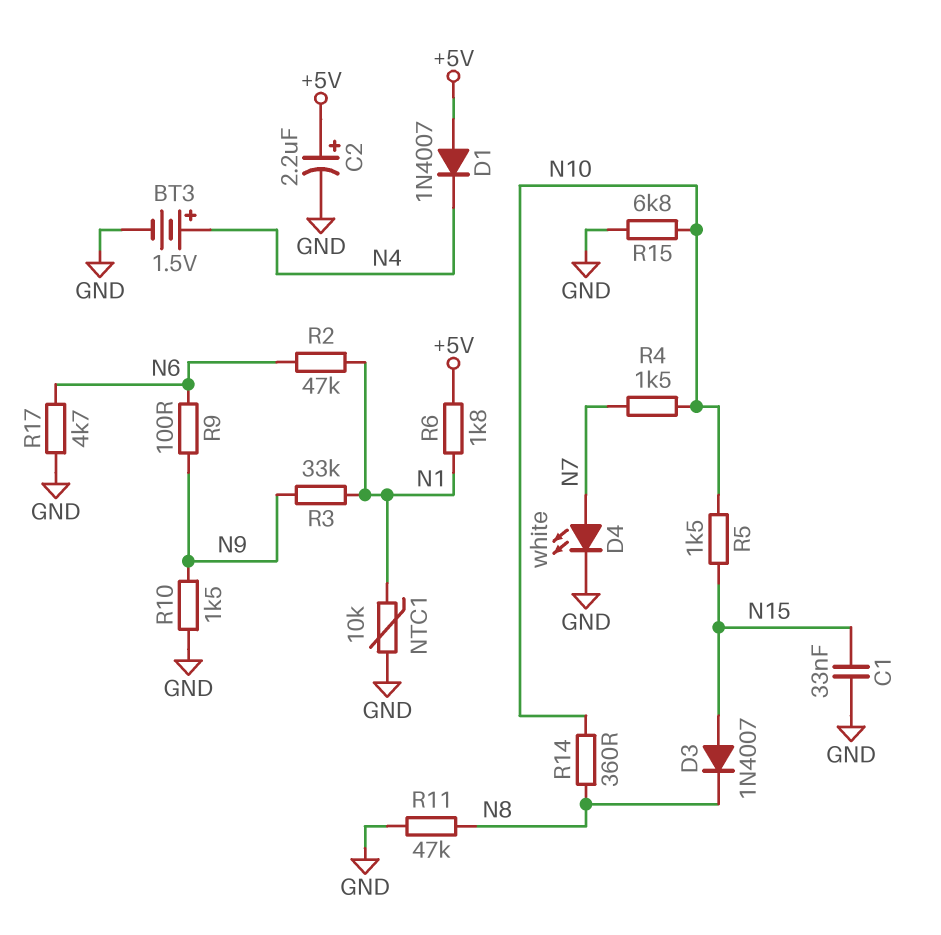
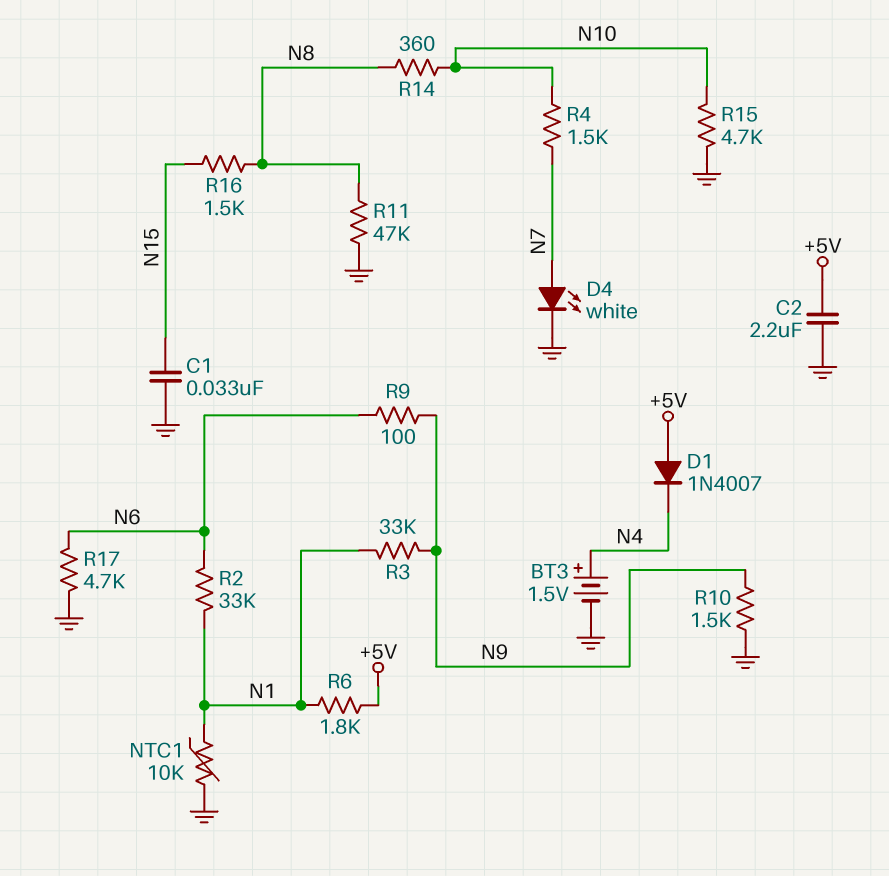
C2: 2.2uF (plus +5V, minus GND) -> 2.2uF (+5V, GND)
D3: diode 1N4007 (A N15, K N8) -> none
R2: 47k (N1, N6) -> 33k (N1, N6)
R5: 1.5k (N10, N15) -> none
R15: 6.8k (GND, N10) -> 4.7k (GND, N10)
R16: none -> 1.5k (N8, N15)

